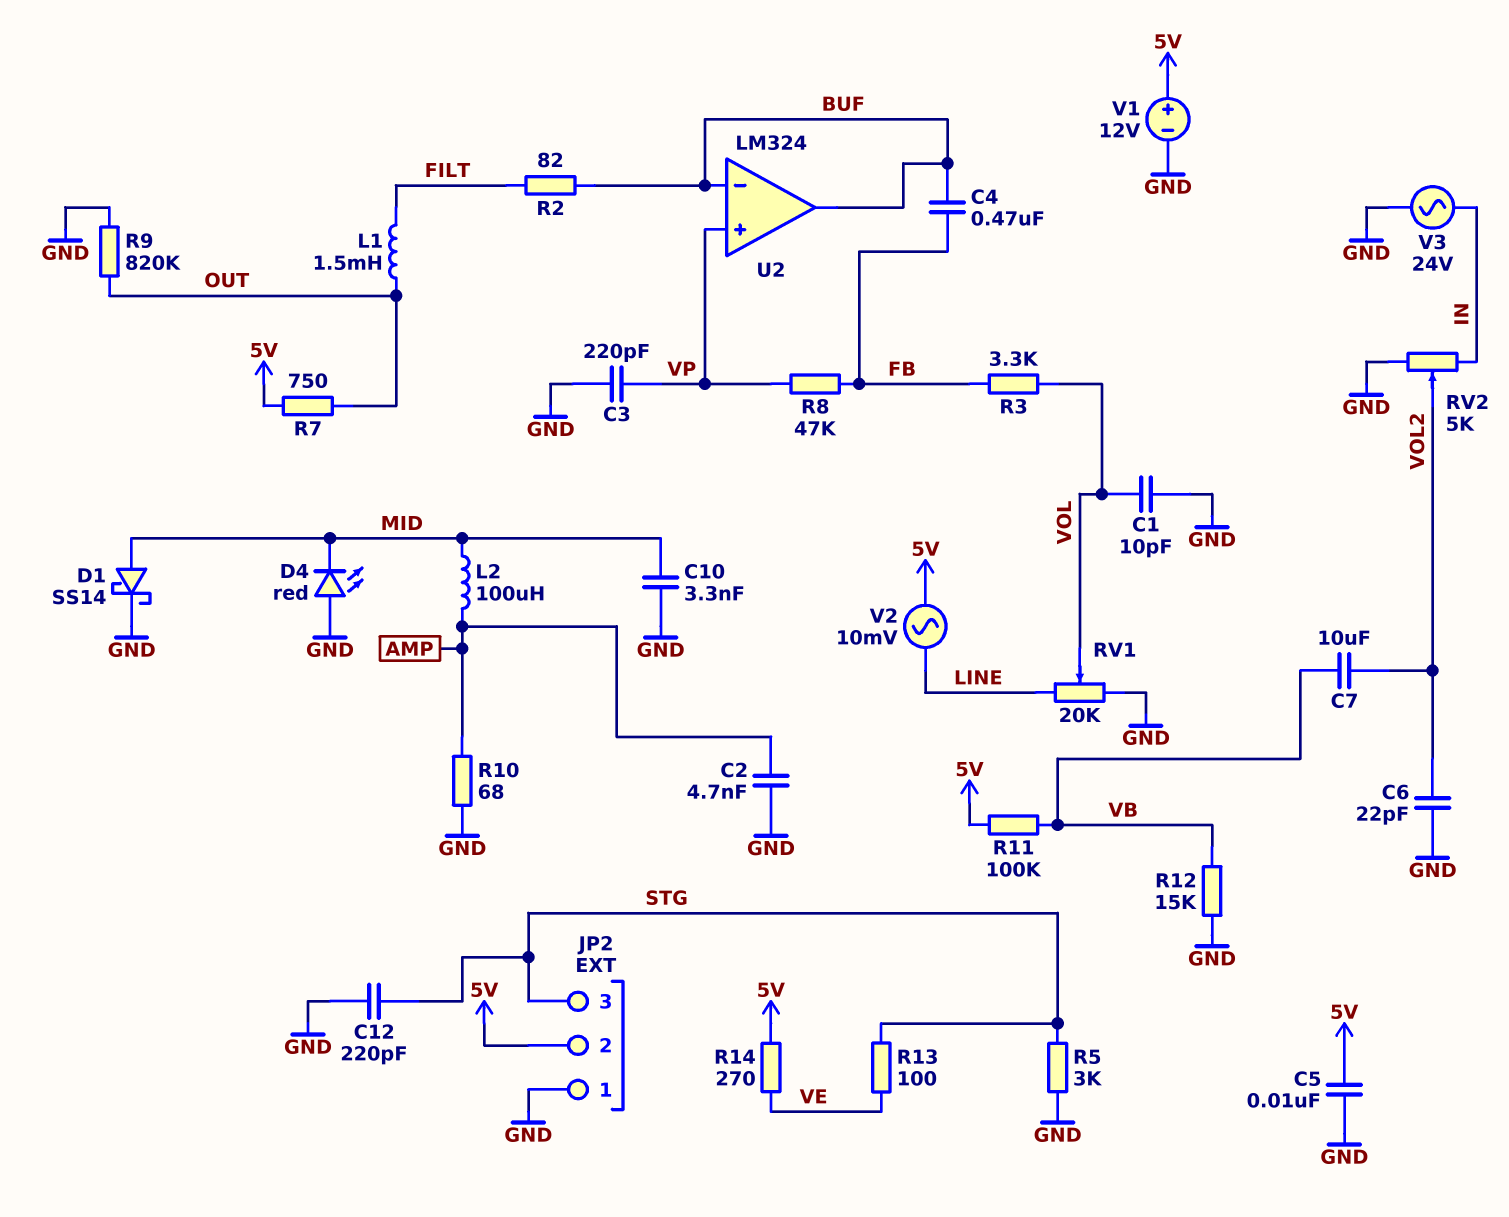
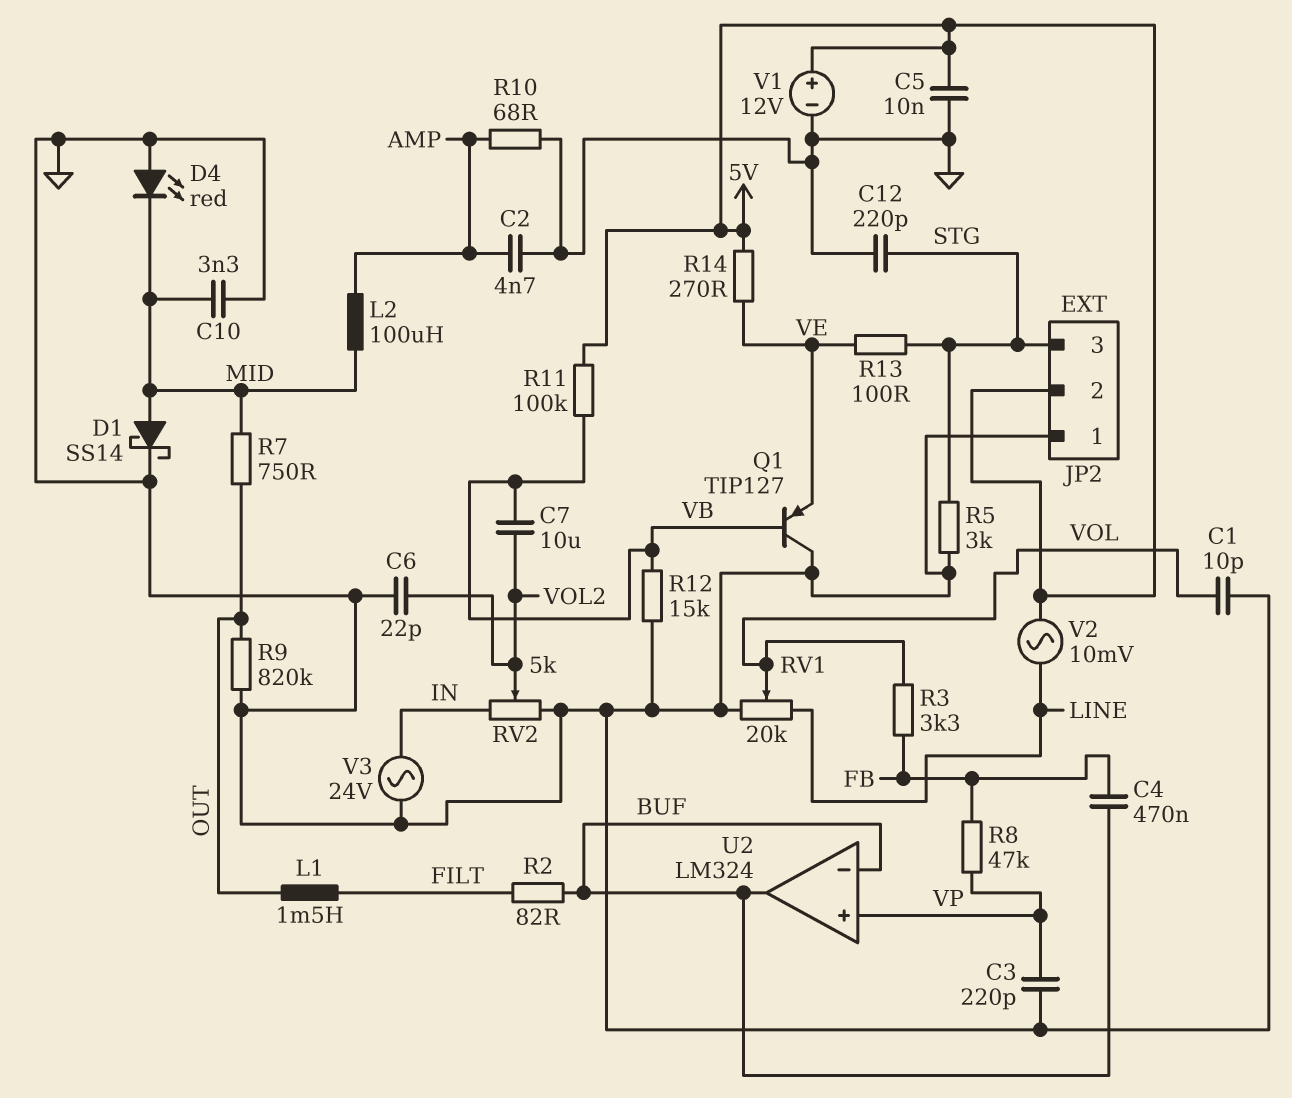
Q1: none -> PNP TIP127 (B VB, C GND, E VE)
R7: 750 (5V, OUT) -> 750 (MID, OUT)

